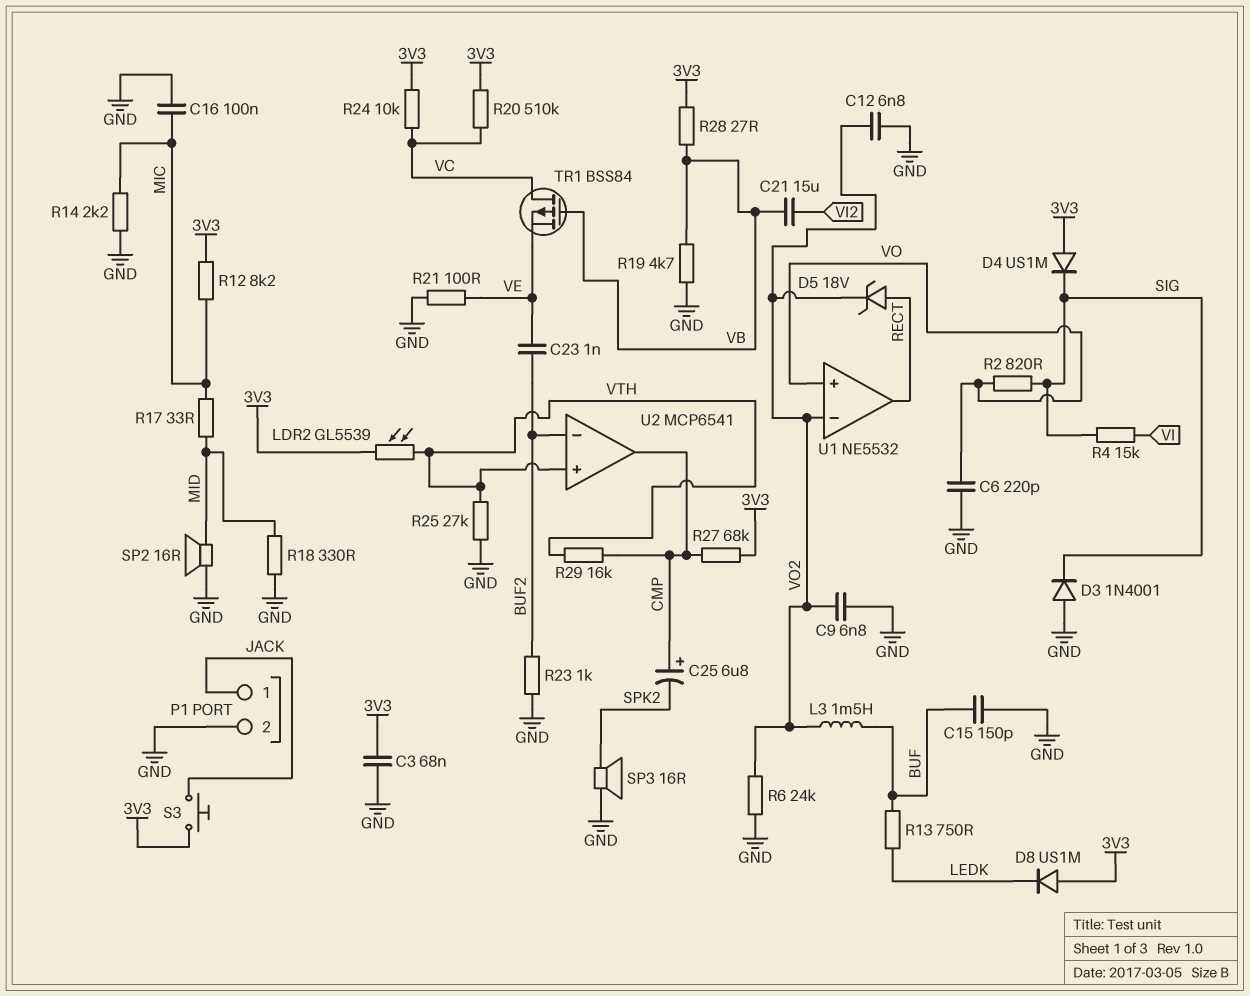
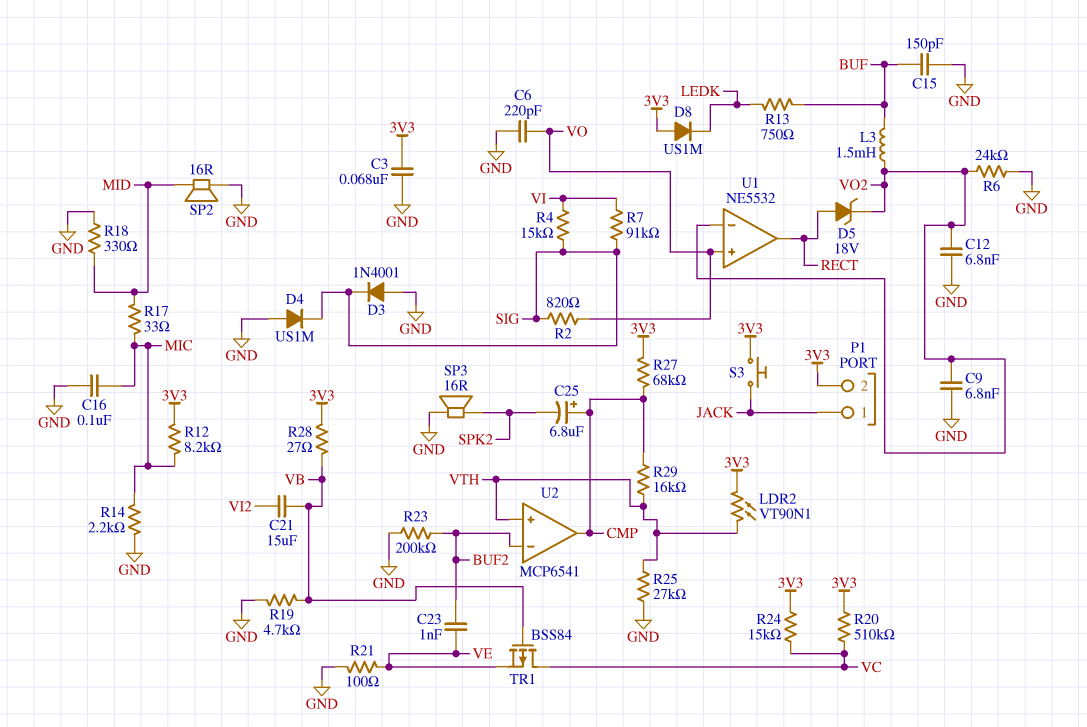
D4: diode US1M (A 3V3, K SIG) -> diode US1M (A GND, K SIG)
LDR2: GL5539 (3V3, VTH) -> VT90N1 (3V3, VTH)
P1 pin 2: GND -> 3V3
R7: none -> 91k (SIG, VI)
R23: 1k (BUF2, GND) -> 200k (BUF2, GND)
R24: 10k (3V3, VC) -> 15k (3V3, VC)

